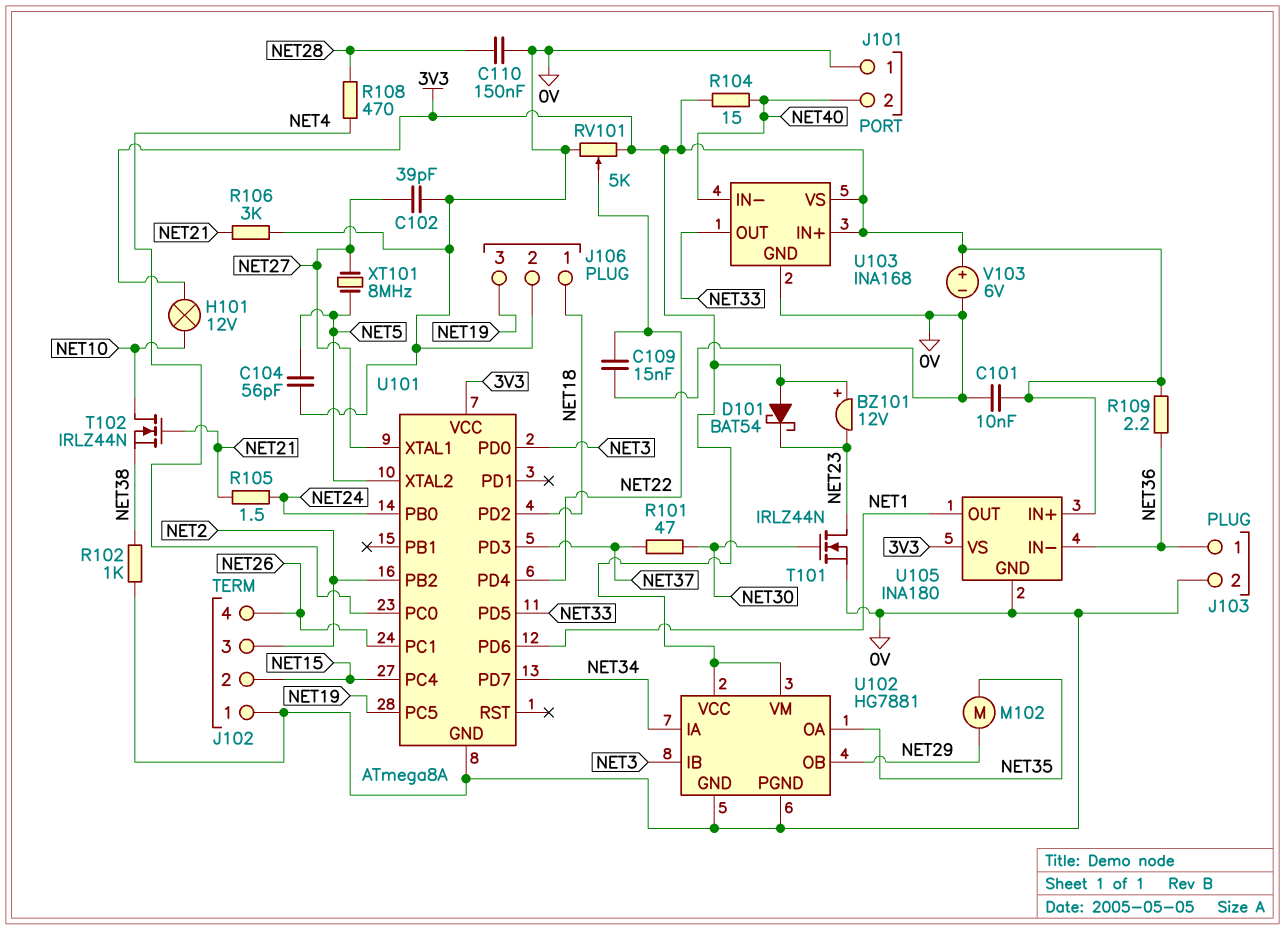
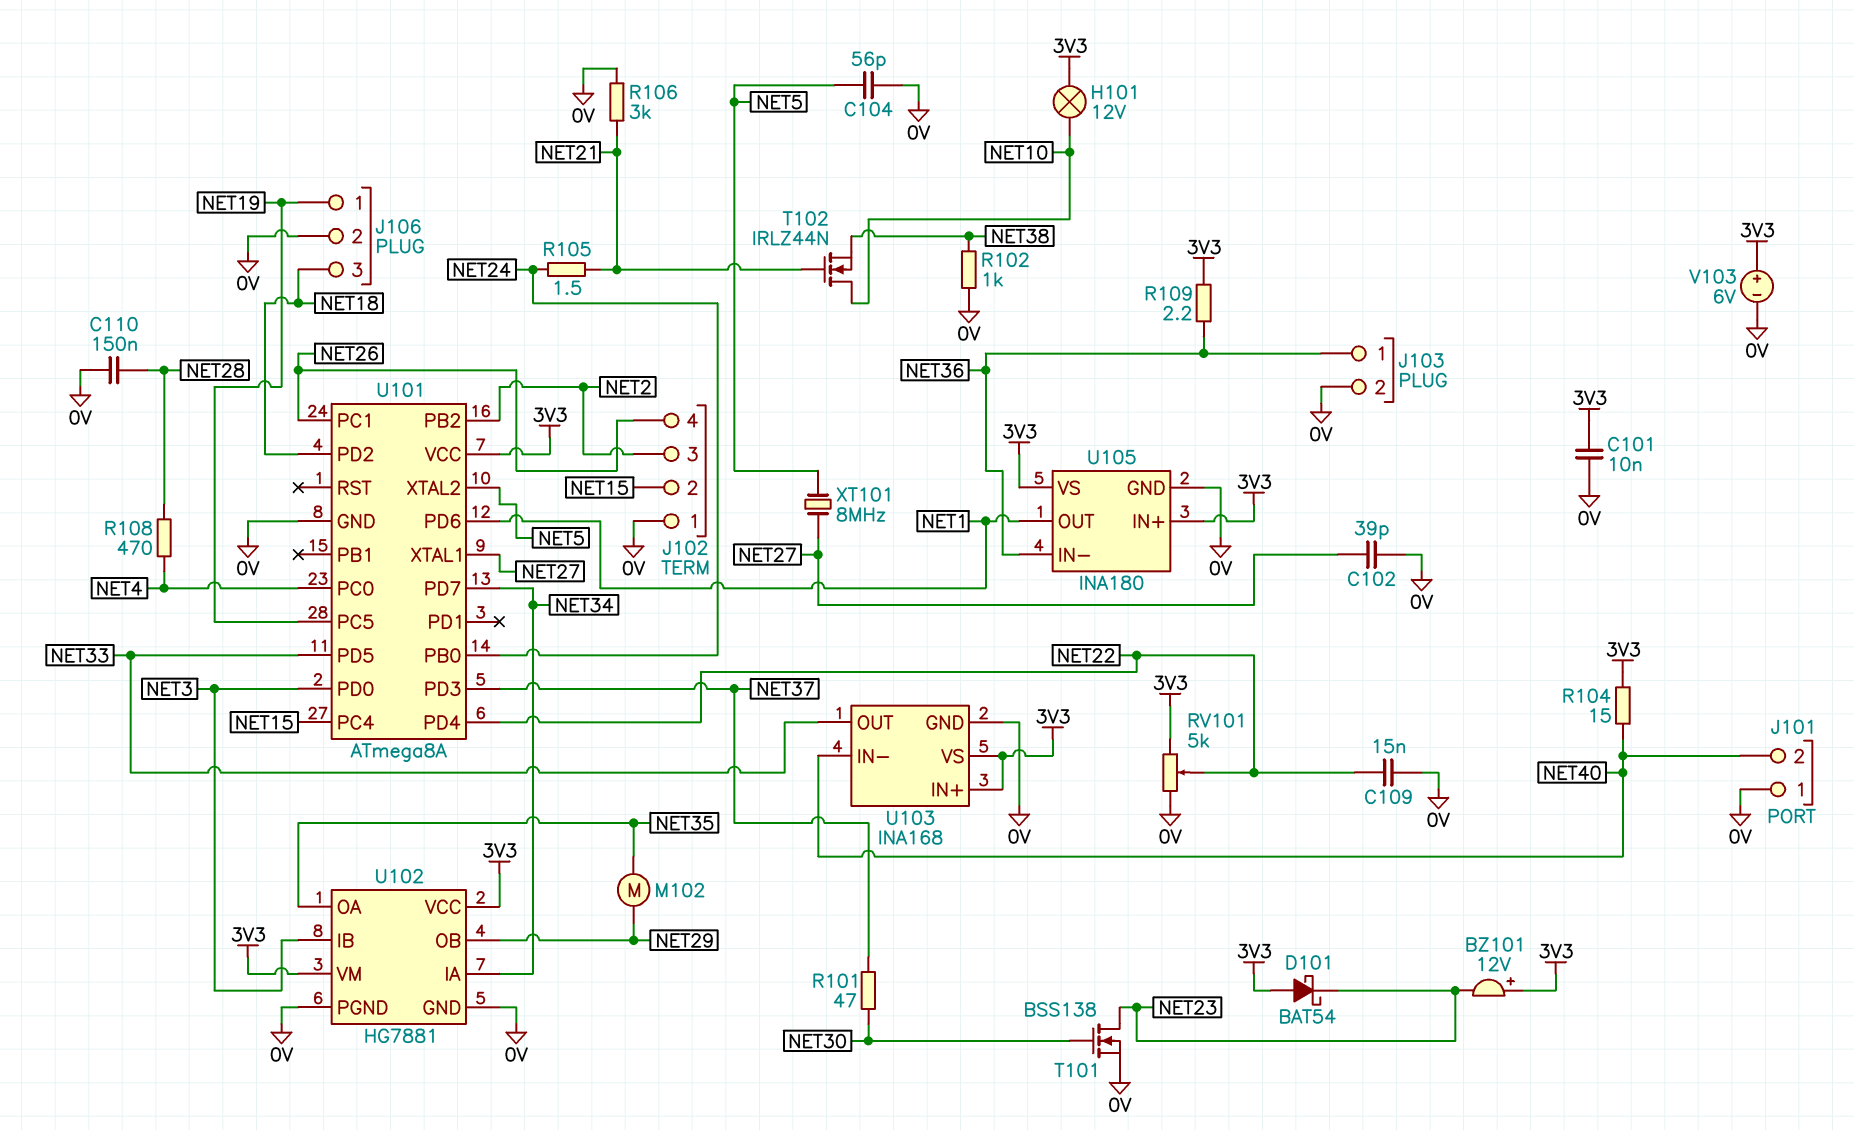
J106 pin 1: NET18 -> NET19
J106 pin 3: NET19 -> NET18
T101: NMOS IRLZ44N (G NET30, D NET23, S 0V) -> NMOS BSS138 (G NET30, D NET23, S 0V)

